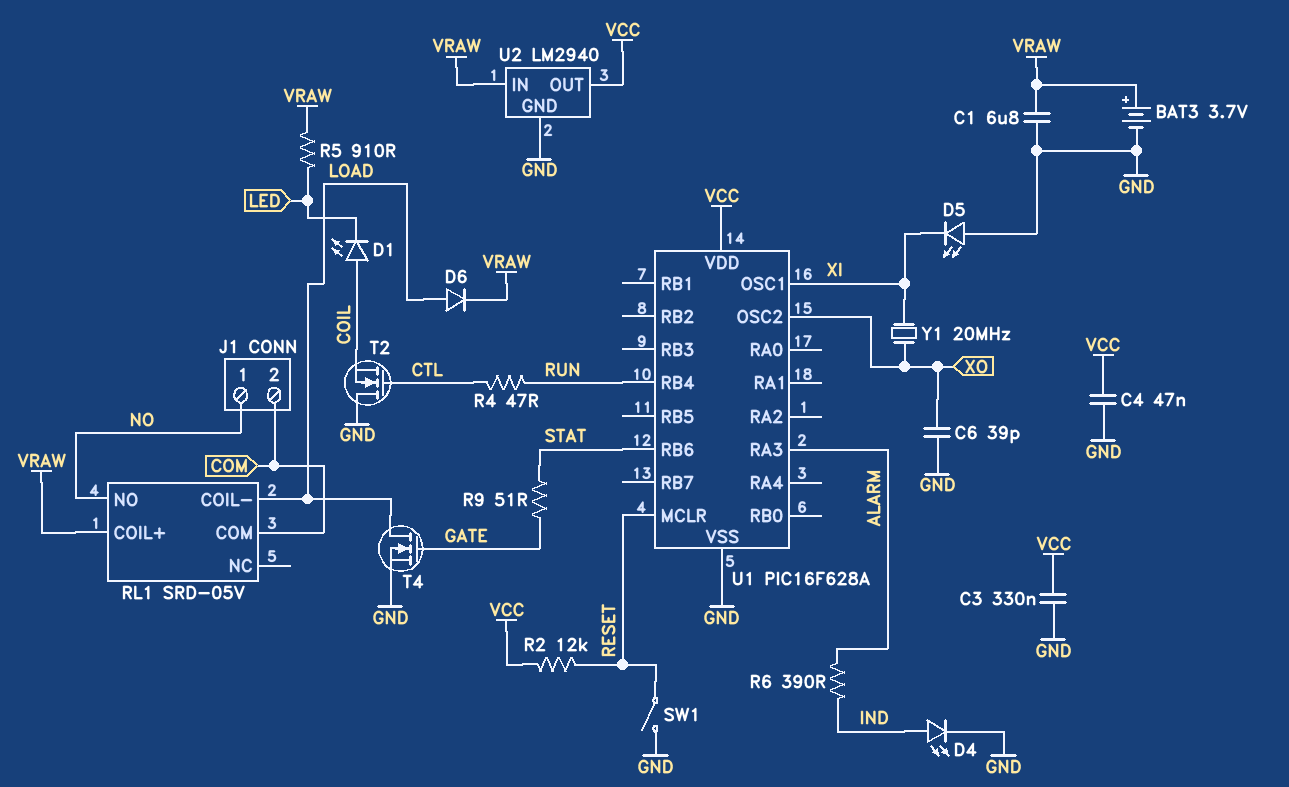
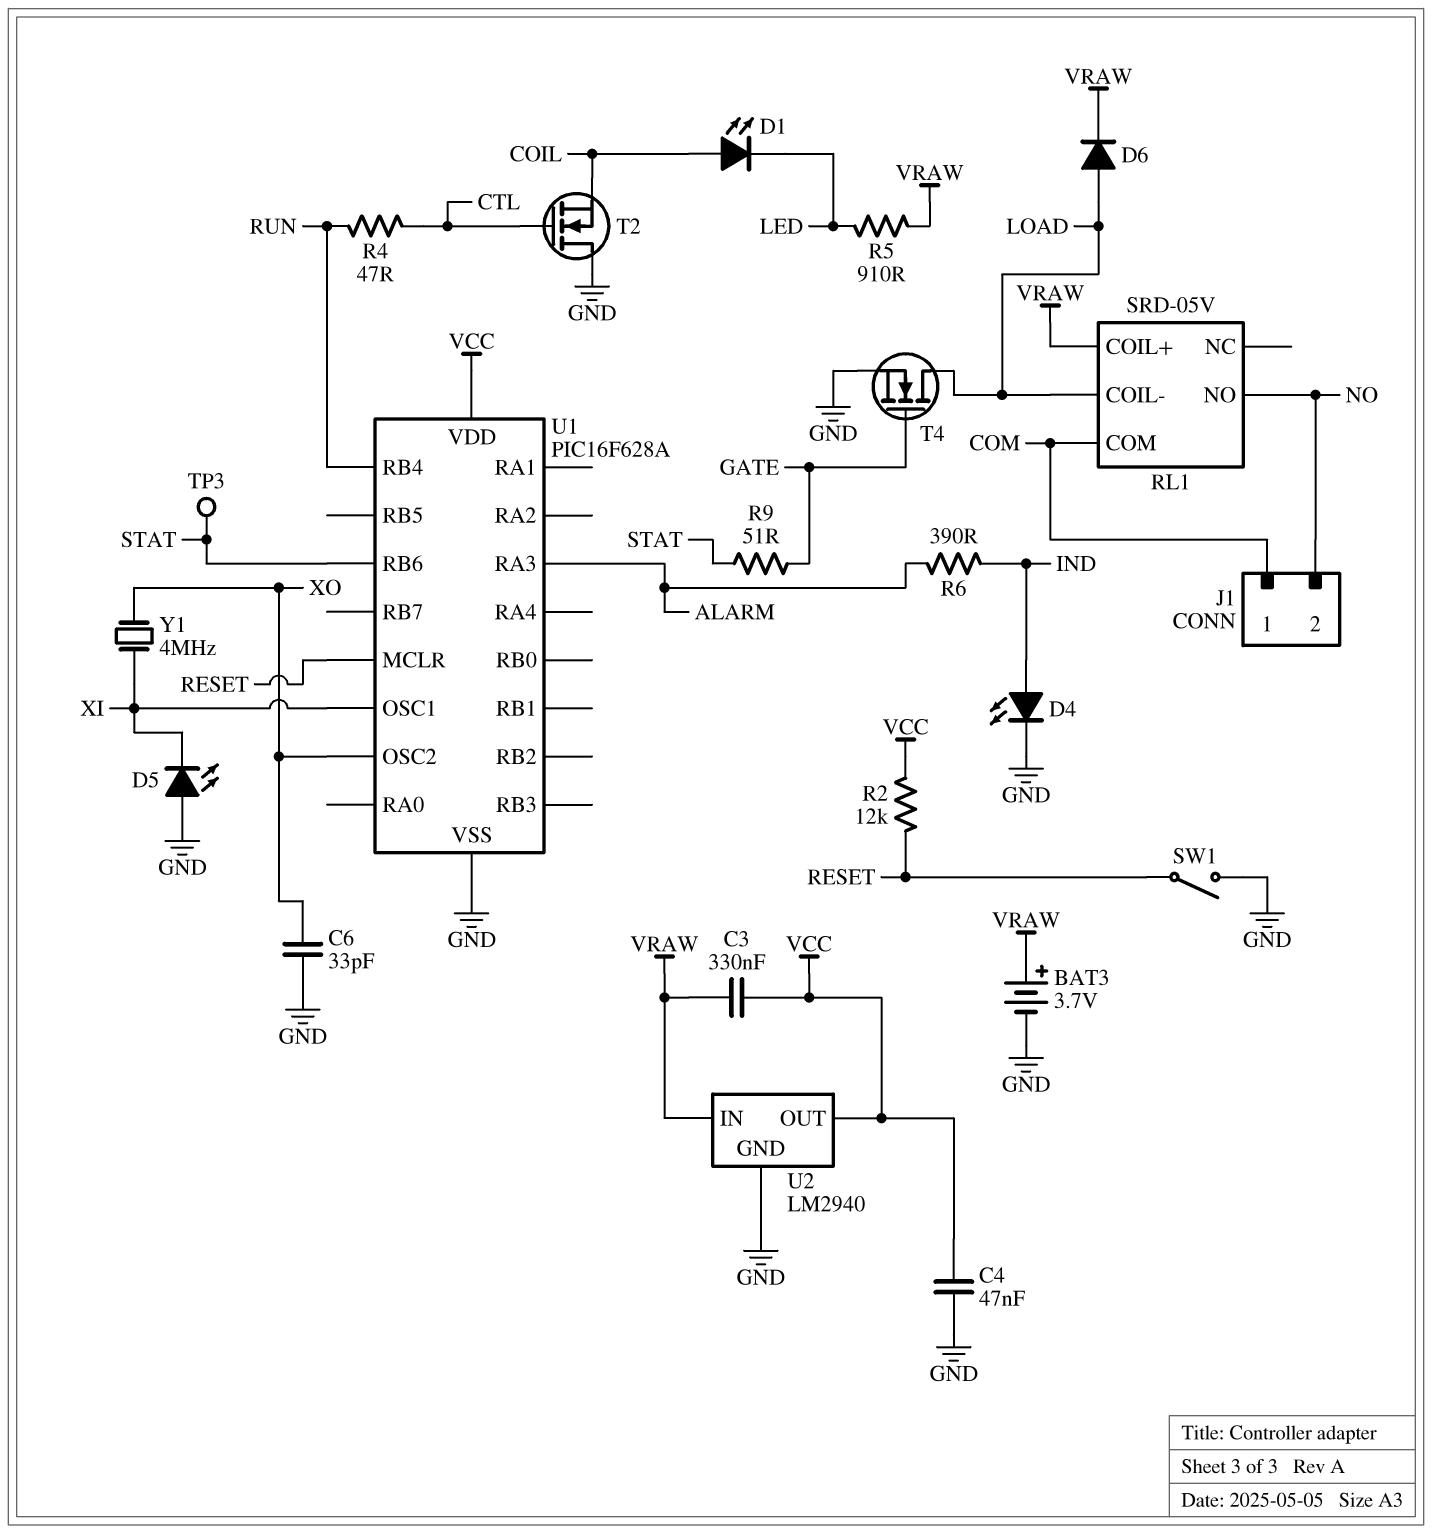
C1: 6.8uF (GND, VRAW) -> none
C3: 330nF (GND, VCC) -> 330nF (VCC, VRAW)
C6: 39pF (GND, XO) -> 33pF (GND, XO)
J1 pin 1: NO -> COM
J1 pin 2: COM -> NO
TP3: none -> test point (STAT)
Y1: 20MHz (XI, XO) -> 4MHz (XI, XO)

